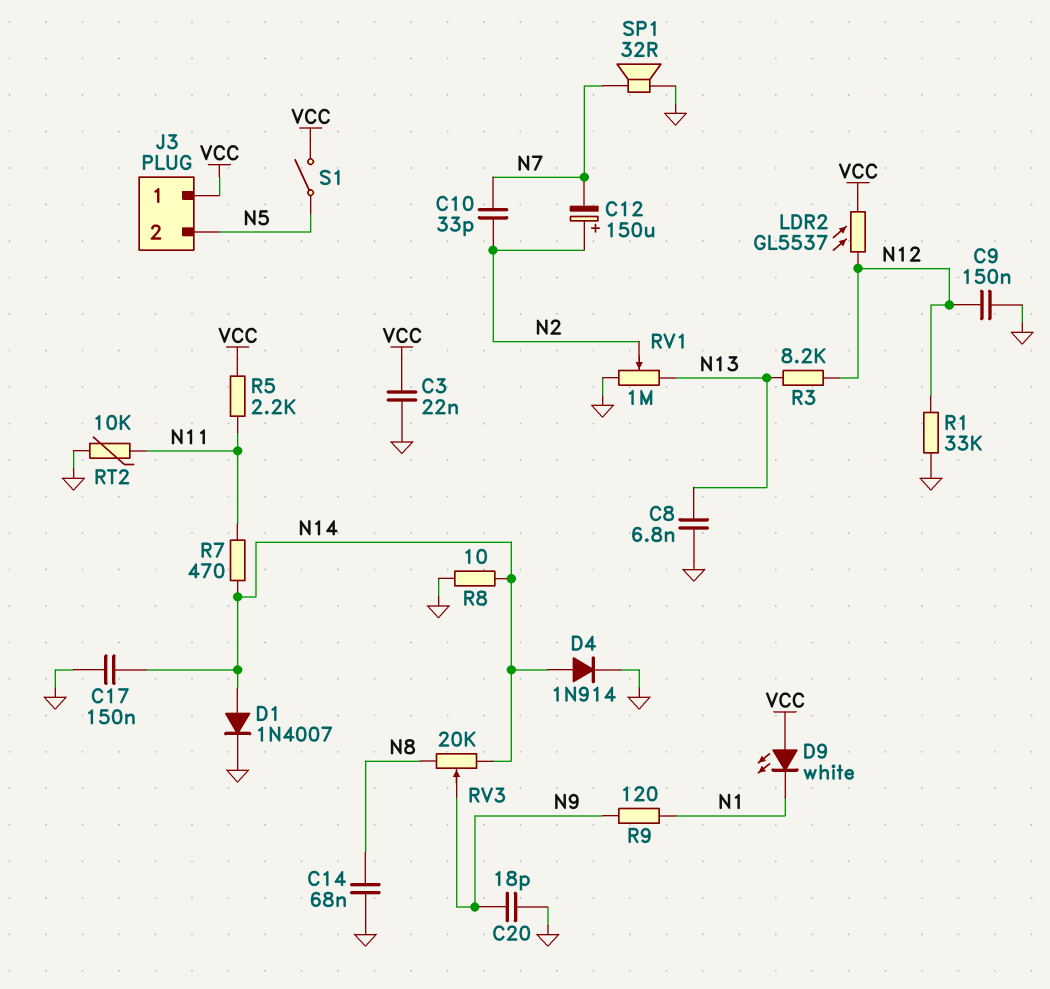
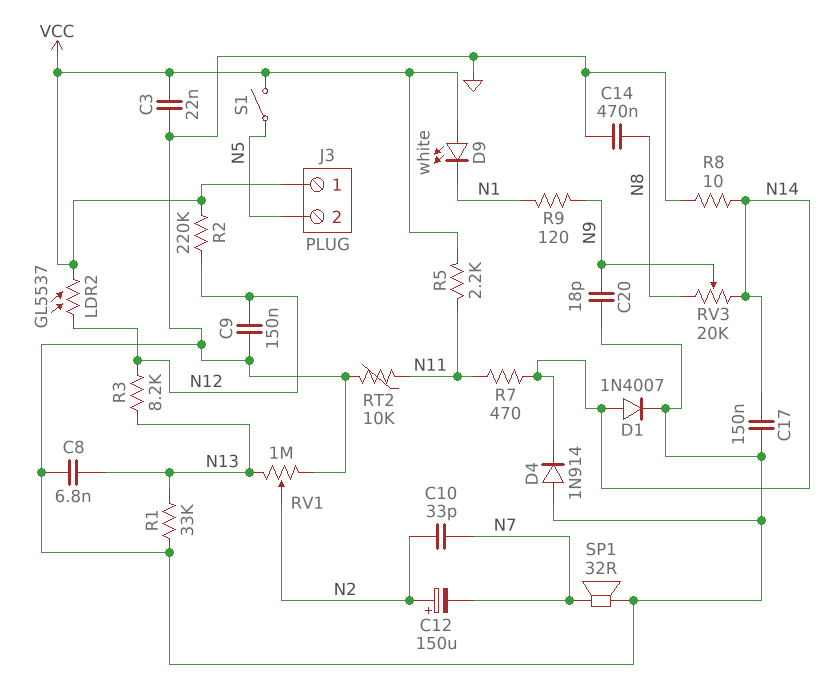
C14: 68nF (GND, N8) -> 470nF (GND, N8)
D4: diode 1N914 (A N14, K GND) -> diode 1N914 (A GND, K N14)
R1: 33k (GND, N12) -> 33k (GND, N13)
R2: none -> 220k (N12, VCC)

